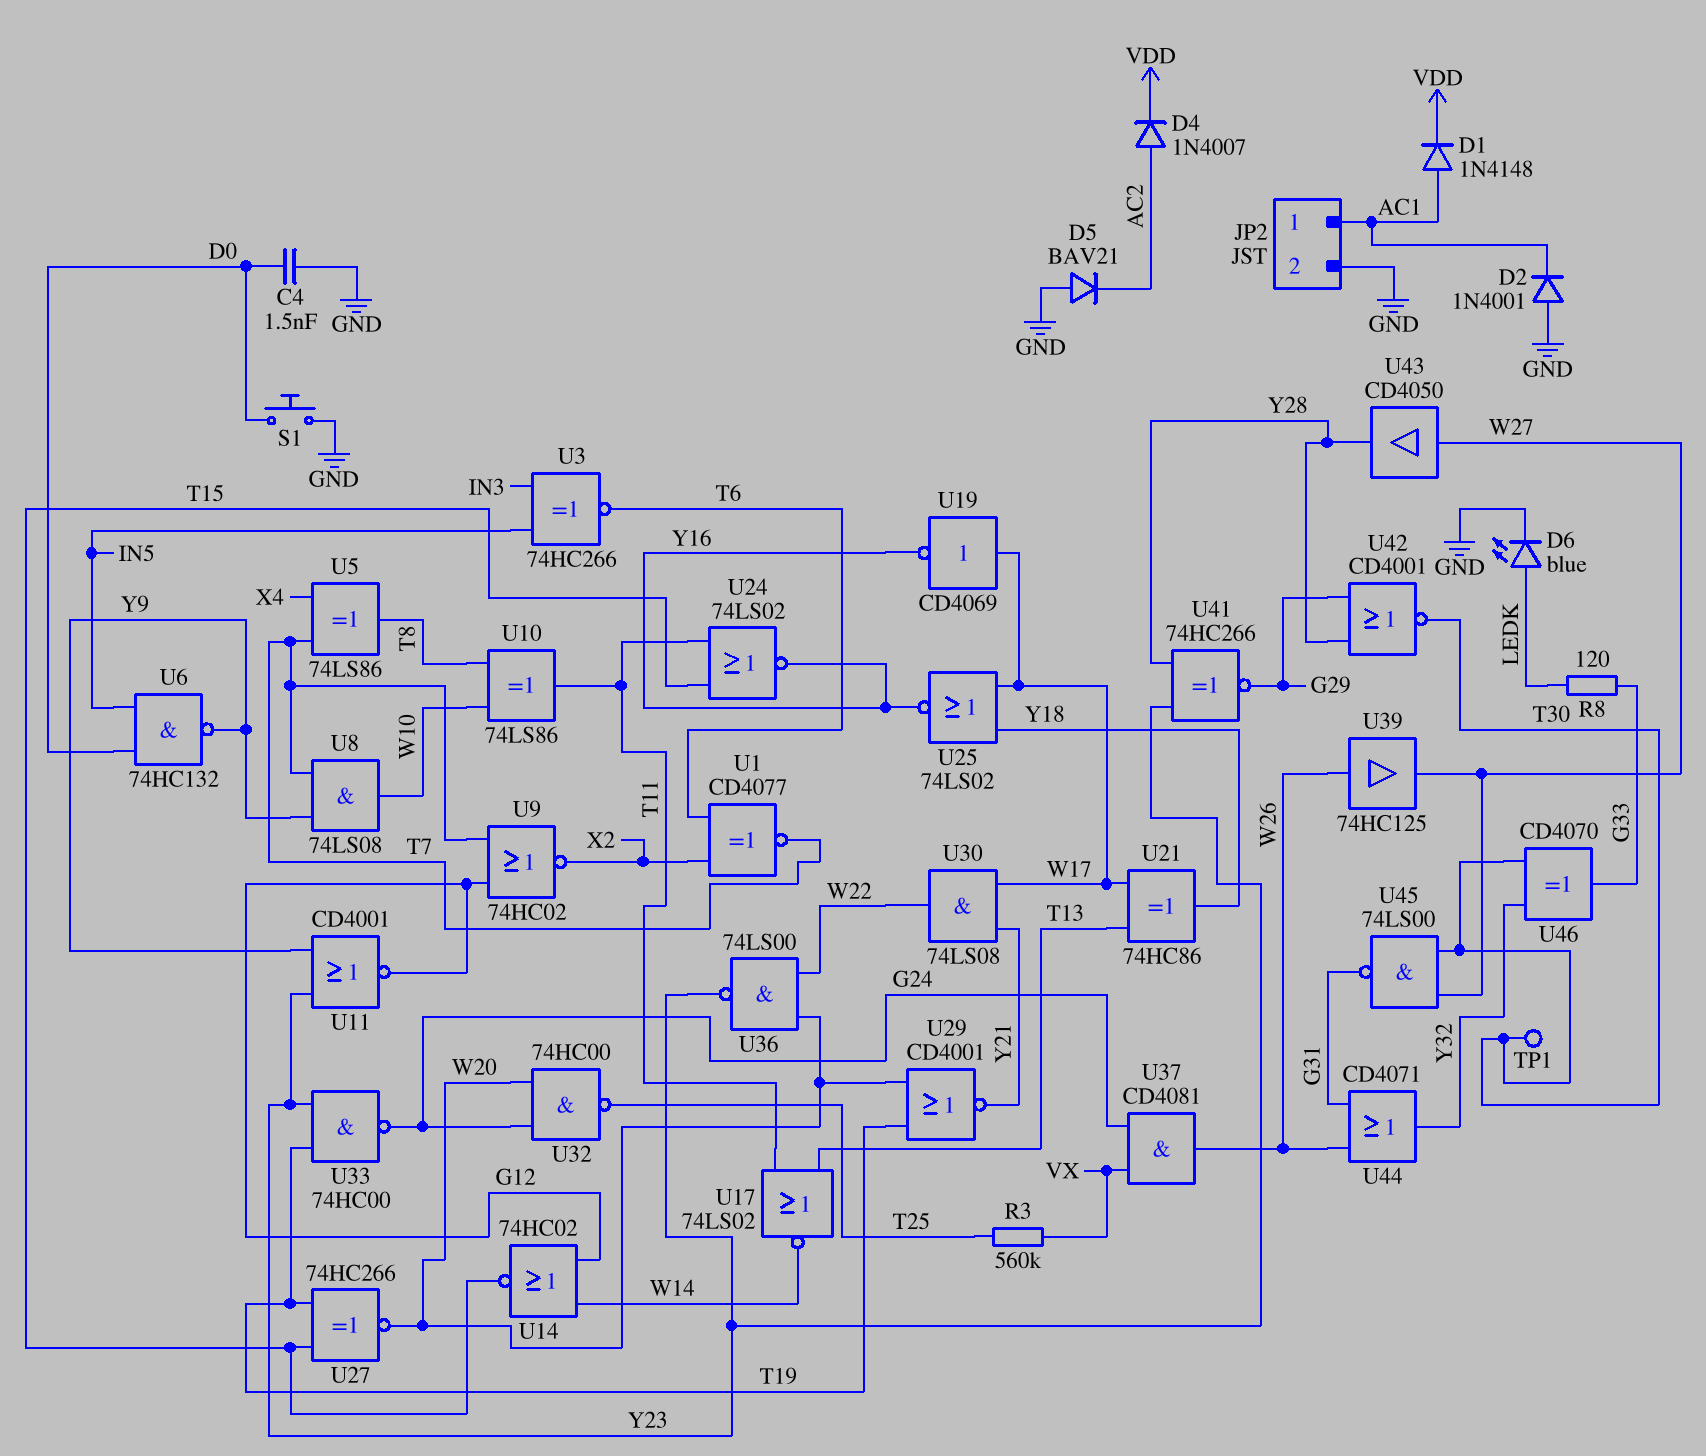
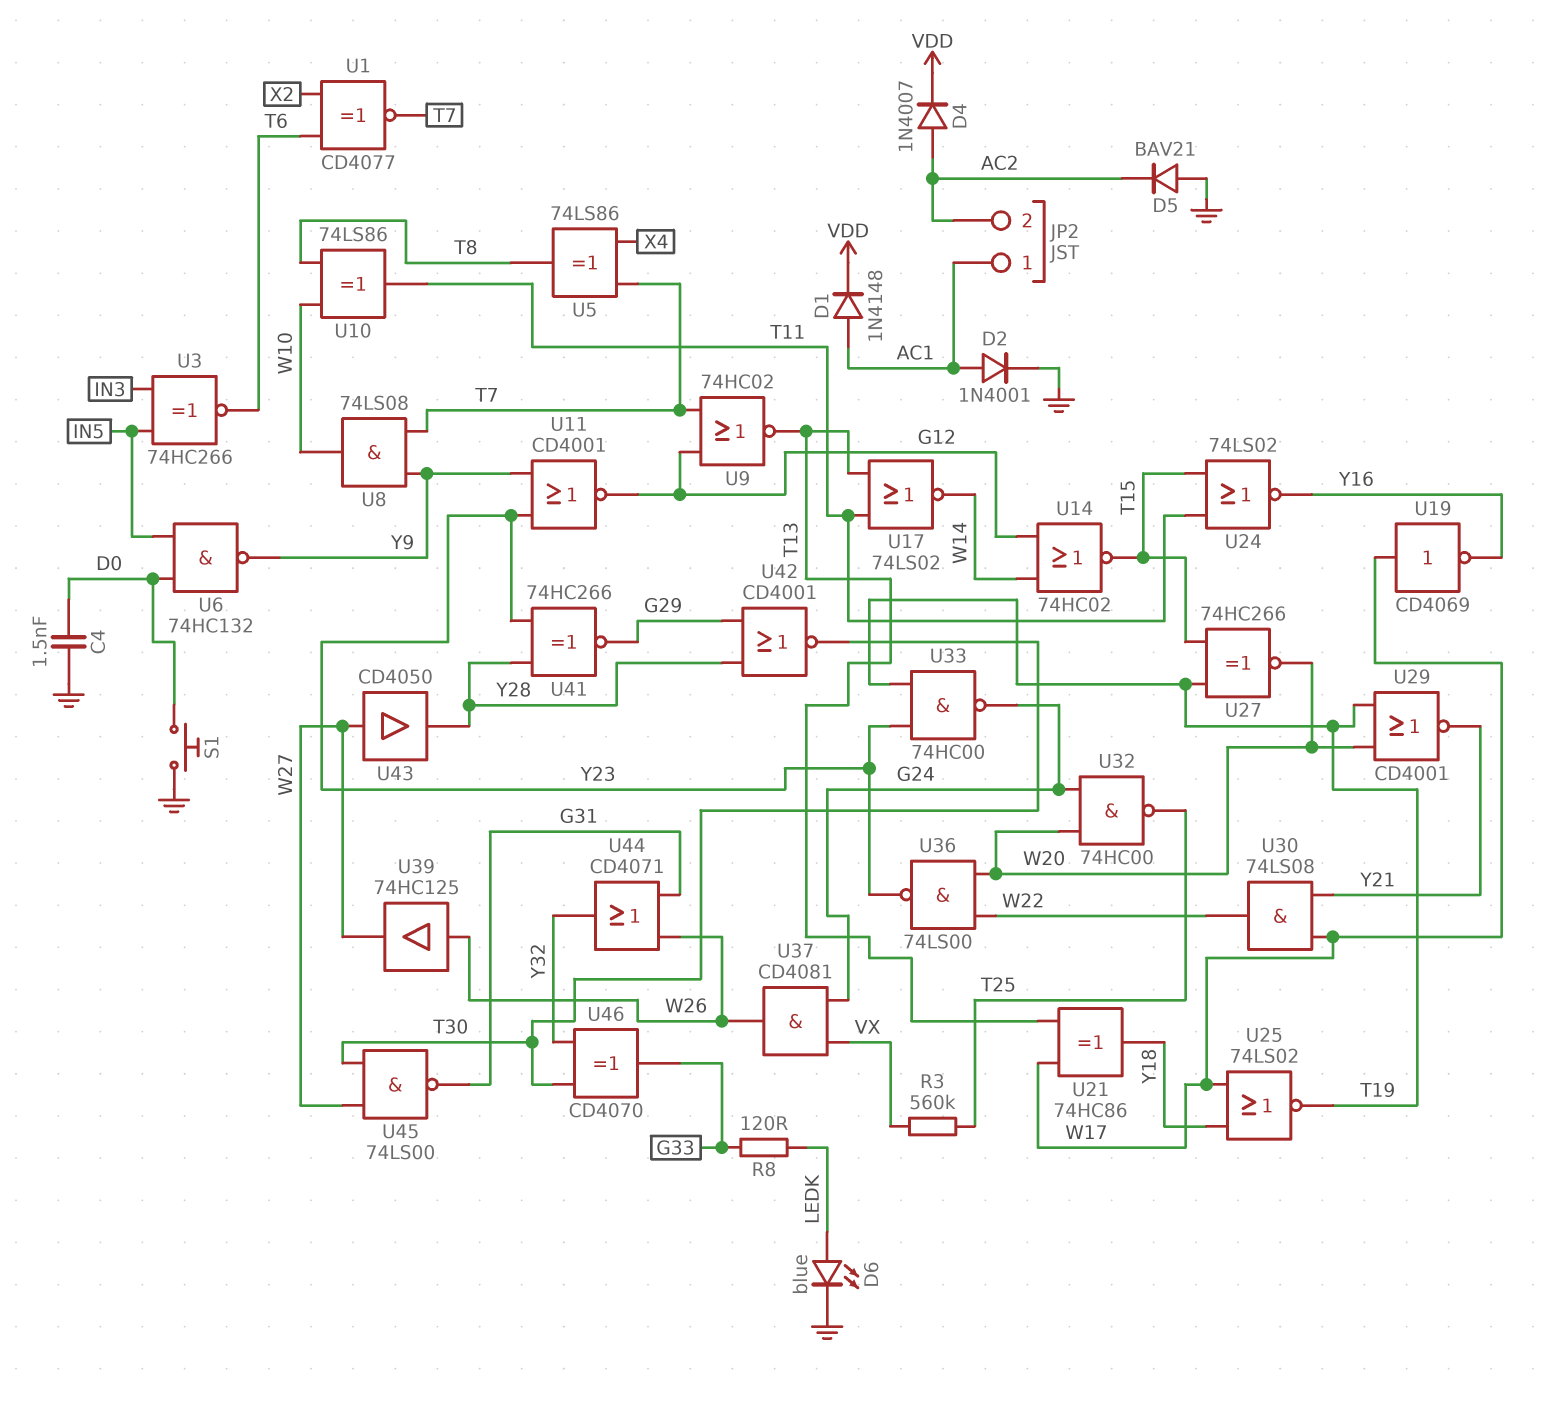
D2: diode 1N4001 (A GND, K AC1) -> diode 1N4001 (A AC1, K GND)
JP2 pin 2: GND -> AC2
TP1: test point (T30) -> none
U9: NOR 74HC02 (in G12, in T7, out X2) -> NOR 74HC02 (in G12, in T7, out T13)
U25: NOR 74LS02 (in W17, in Y18, out Y16) -> NOR 74LS02 (in W17, in Y18, out T19)

